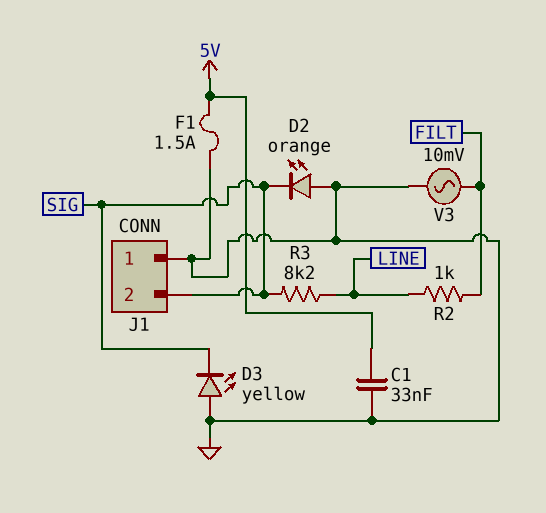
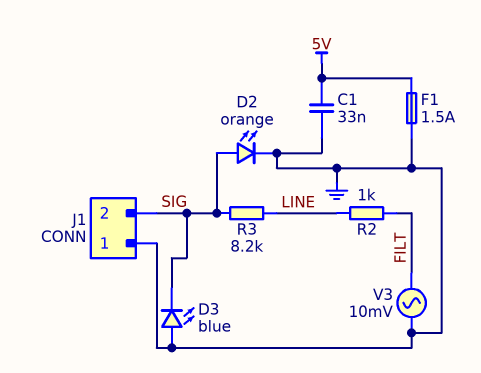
D2: LED orange (A GND, K SIG) -> LED orange (A SIG, K GND)
D3: LED yellow (A GND, K SIG) -> LED blue (A GND, K SIG)

